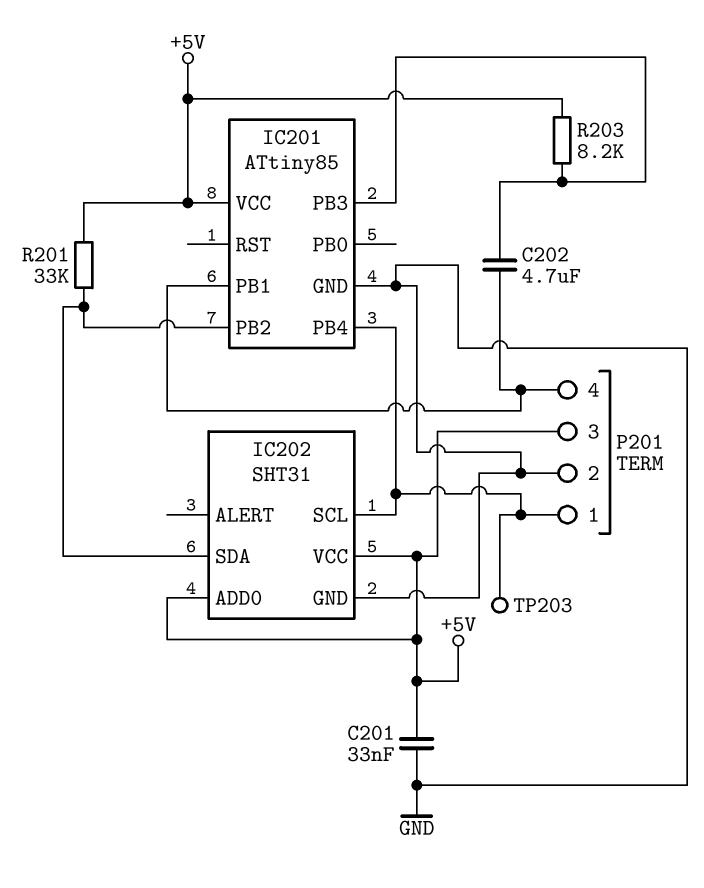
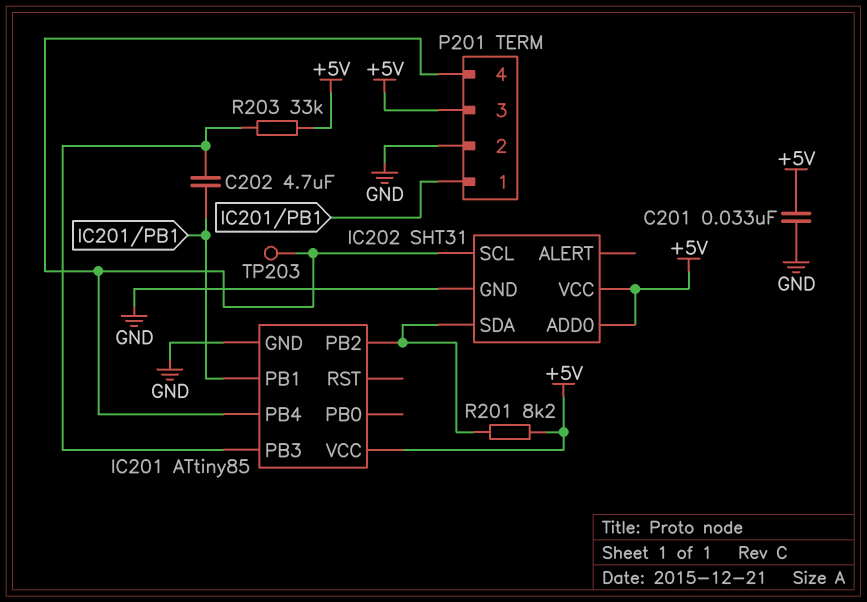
P201 pin 1: IC201/PB4 -> IC201/PB1
P201 pin 4: IC201/PB1 -> IC201/PB4
R201: 33k (+5V, IC201/PB2) -> 8.2k (+5V, IC201/PB2)
R203: 8.2k (+5V, IC201/PB3) -> 33k (+5V, IC201/PB3)

